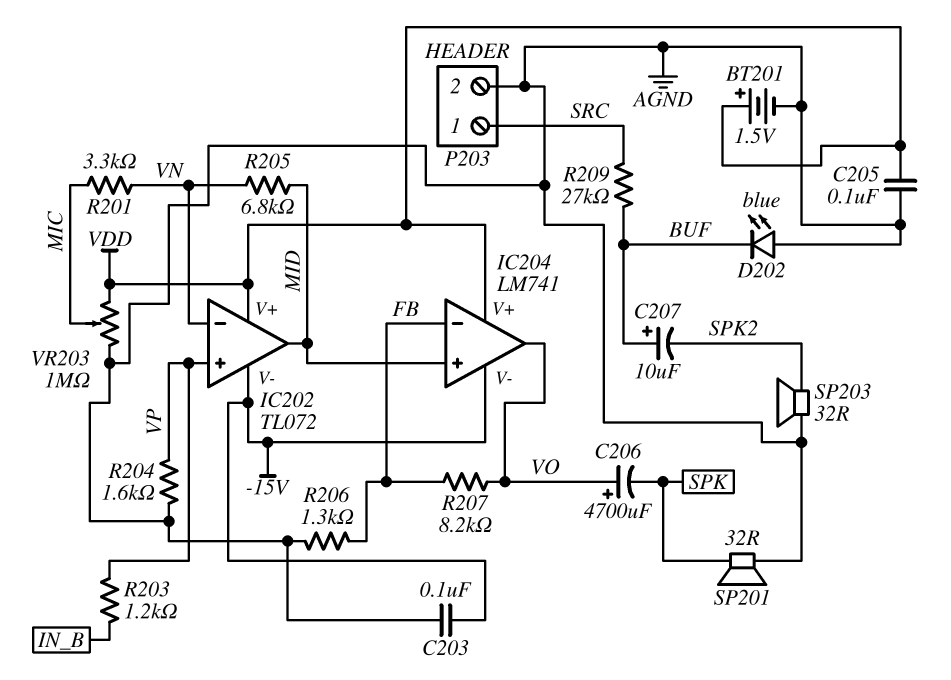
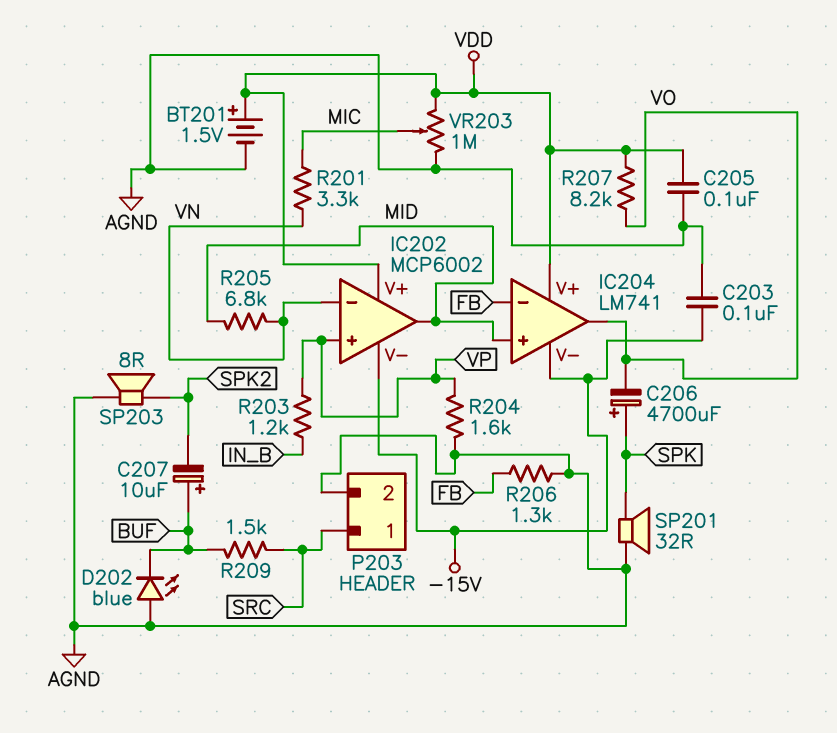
C206: 4700uF (plus VO, minus SPK) -> 4700uF (plus SPK, minus VO)
IC202: TL072 -> MCP6002
R207: 8.2k (FB, VO) -> 8.2k (VDD, VO)
R209: 27k (BUF, SRC) -> 1.5k (BUF, SRC)
SP203: speaker 32R (AGND, SPK2) -> speaker 8R (AGND, SPK2)

